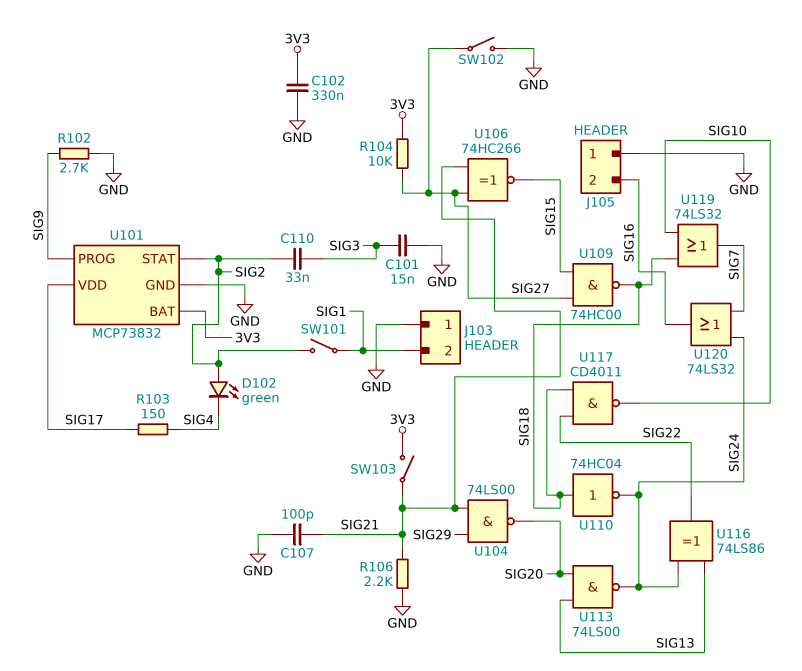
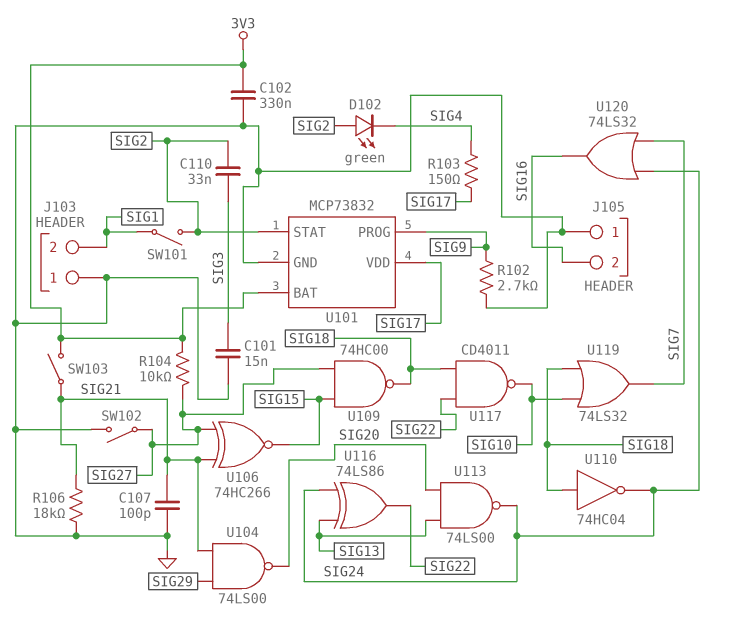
R106: 2.2k (GND, SIG21) -> 18k (GND, SIG21)

